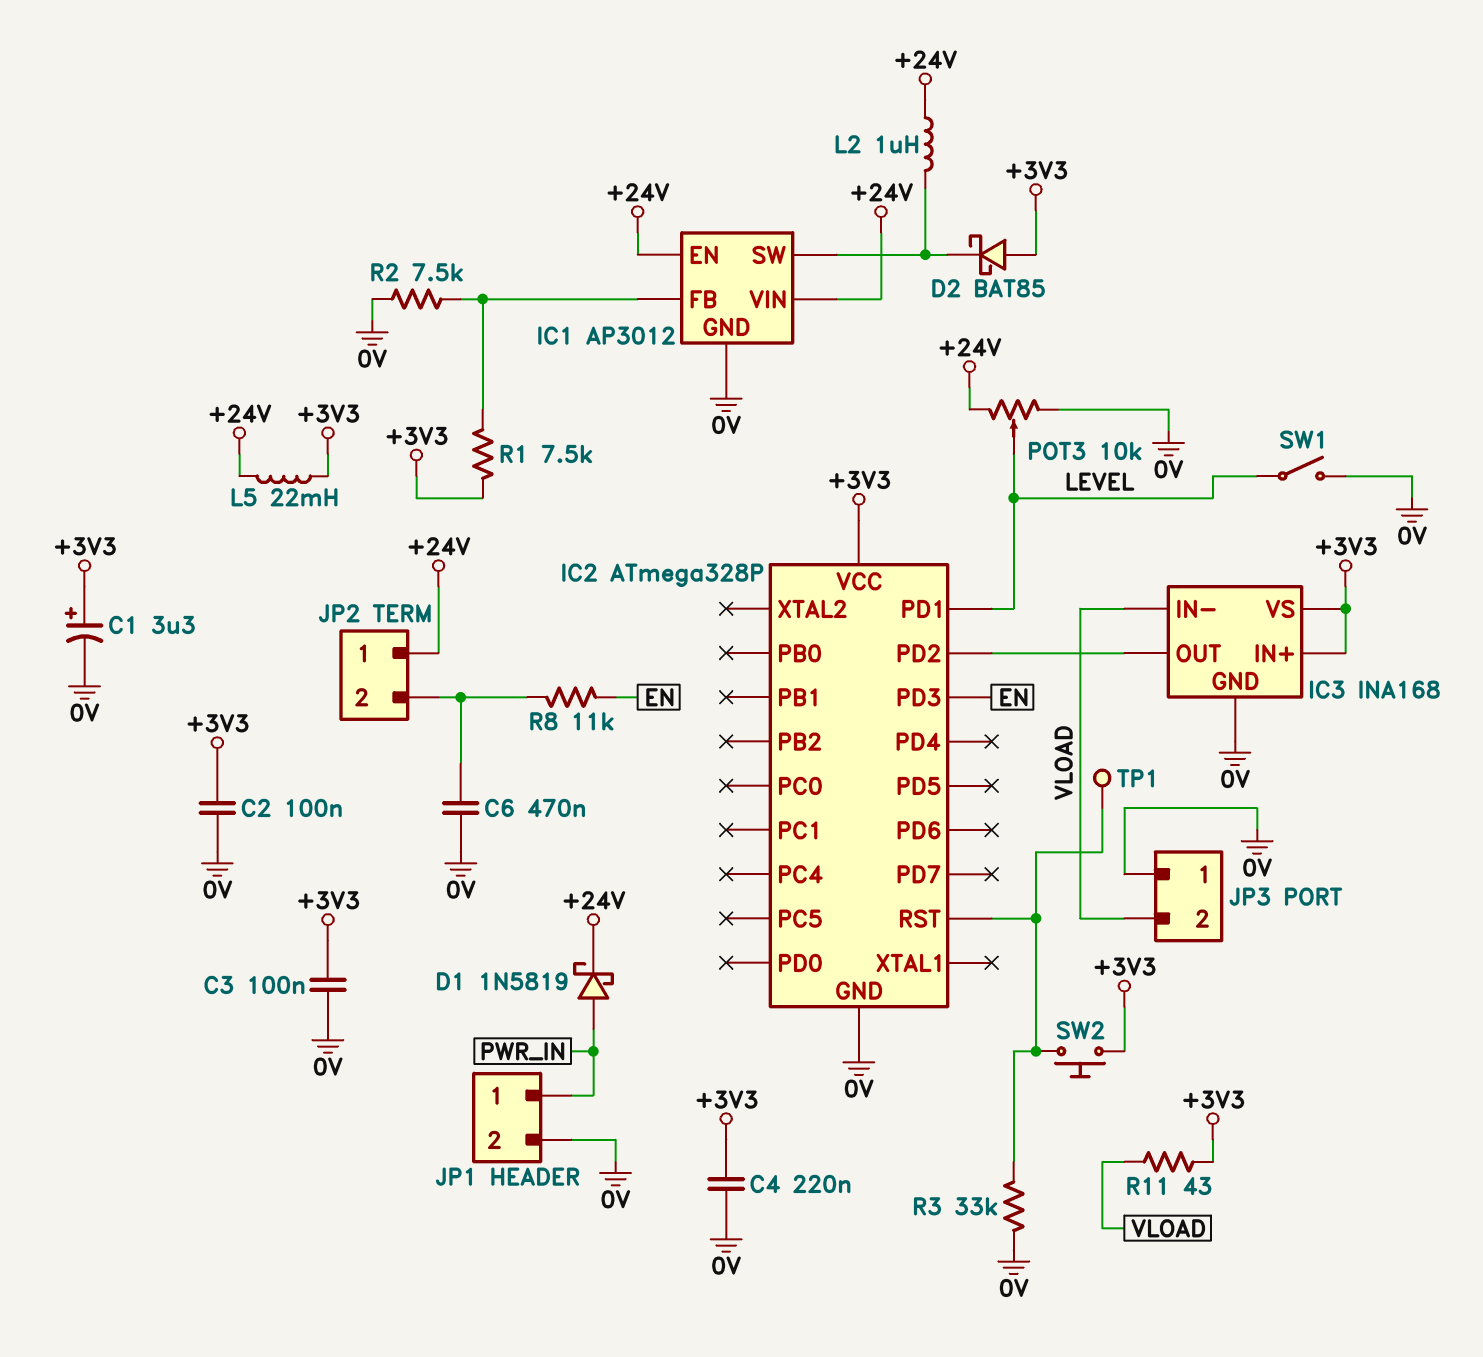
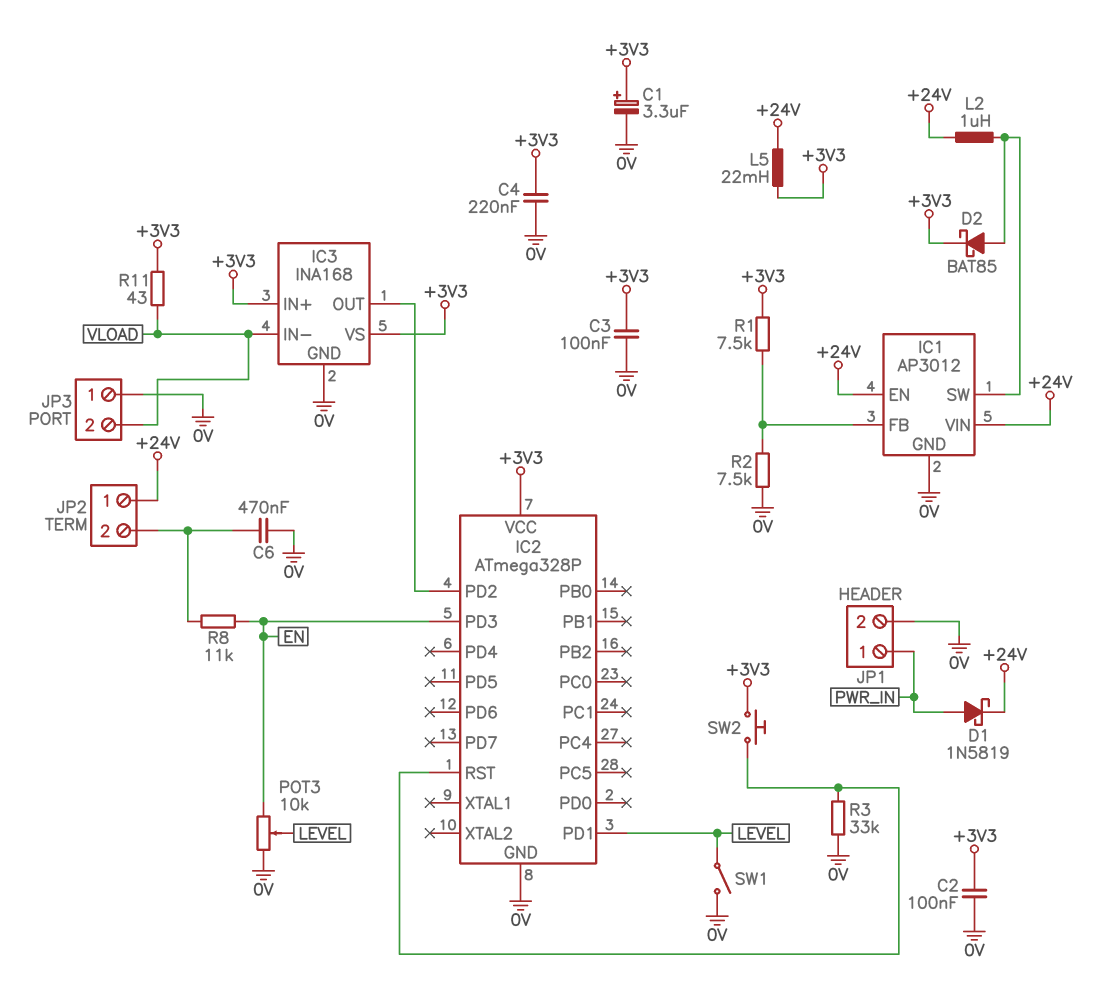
D2: schottky BAT85 (A +3V3, K IC1/SW) -> schottky BAT85 (A IC1/SW, K +3V3)
POT3: 10k (+24V, 0V, wiper LEVEL) -> 10k (0V, EN, wiper LEVEL)
TP1: test point (IC2/RST) -> none

